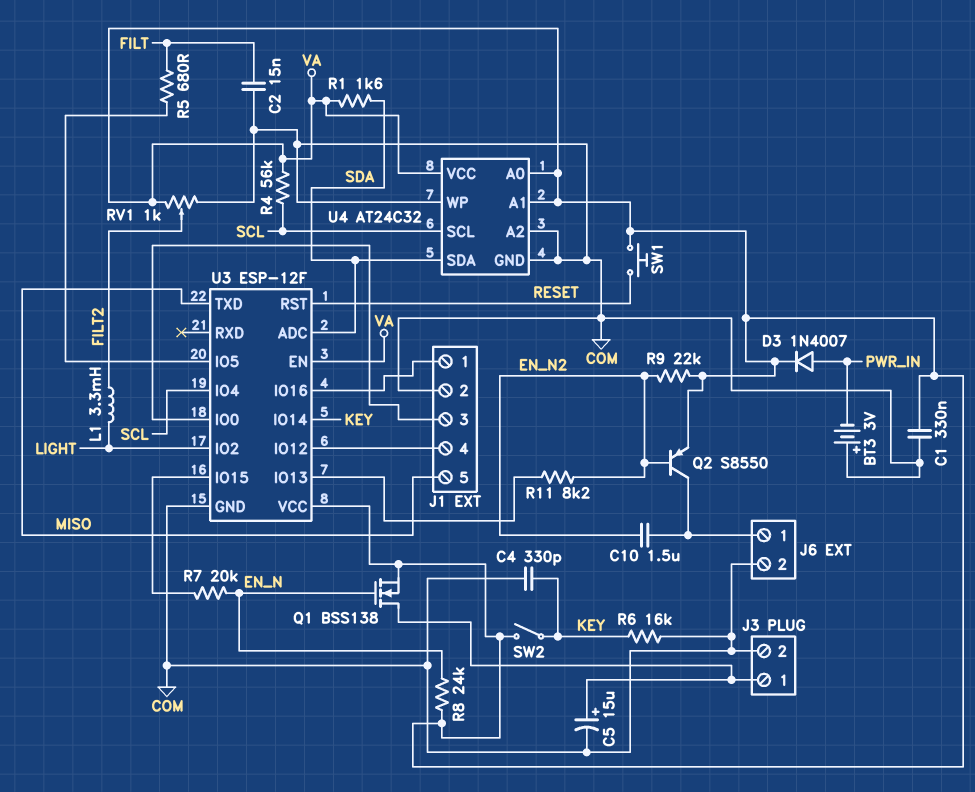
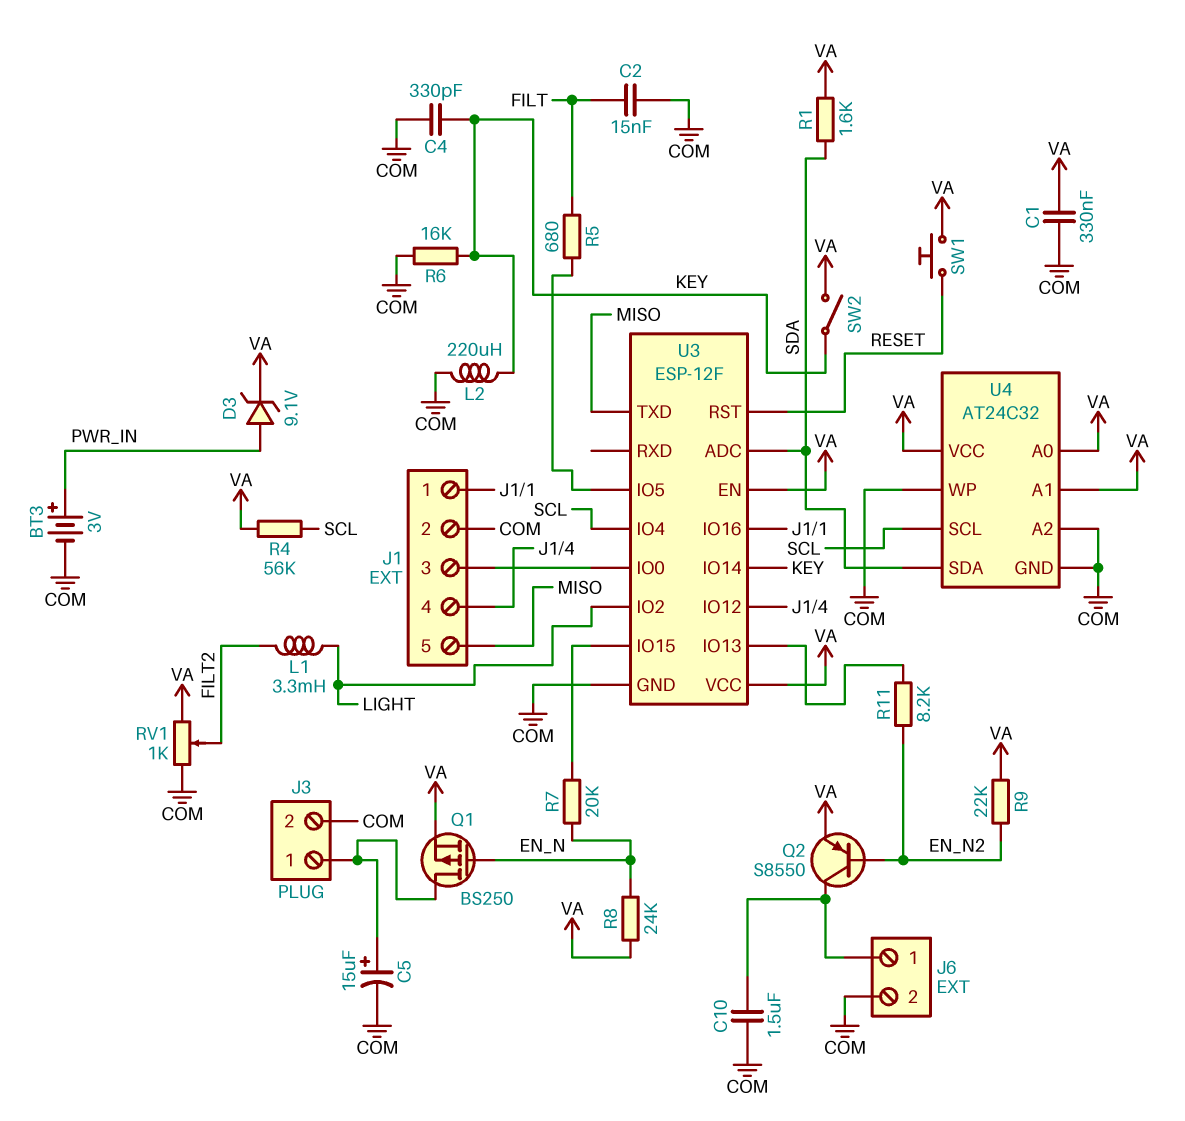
BT3: 3V (plus COM, minus PWR_IN) -> 3V (plus PWR_IN, minus COM)
C10: 1.5uF (EN_N2, J6/1) -> 1.5uF (COM, J6/1)
D3: diode 1N4007 (A PWR_IN, K VA) -> zener 9.1V (A PWR_IN, K VA)
L2: none -> 220uH (COM, KEY)
Q1: NMOS BSS138 (G EN_N, D J3/1, S VA) -> PMOS BS250 (G EN_N, D J3/1, S VA)

